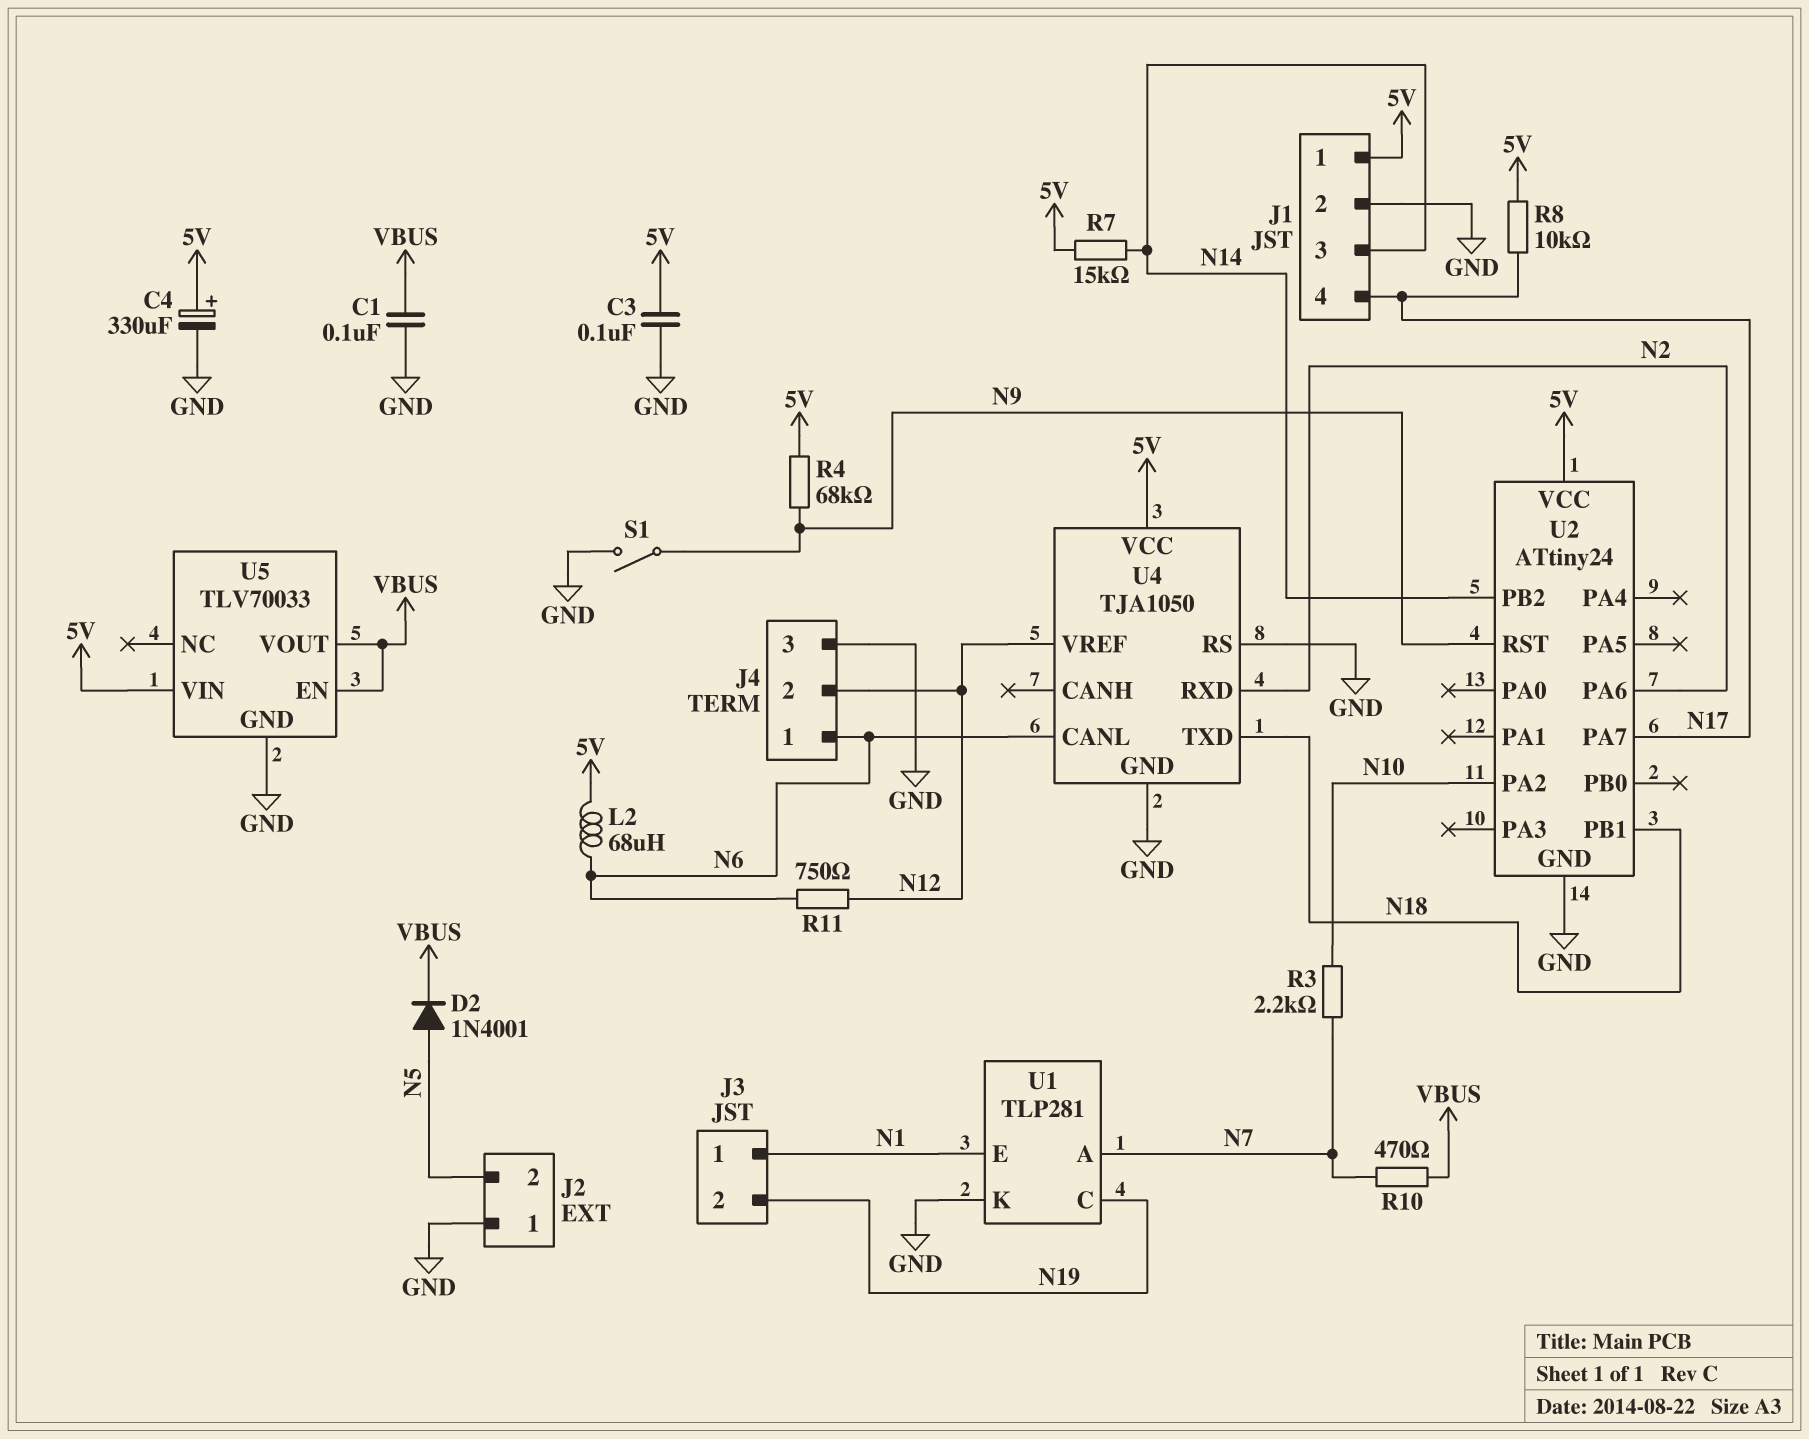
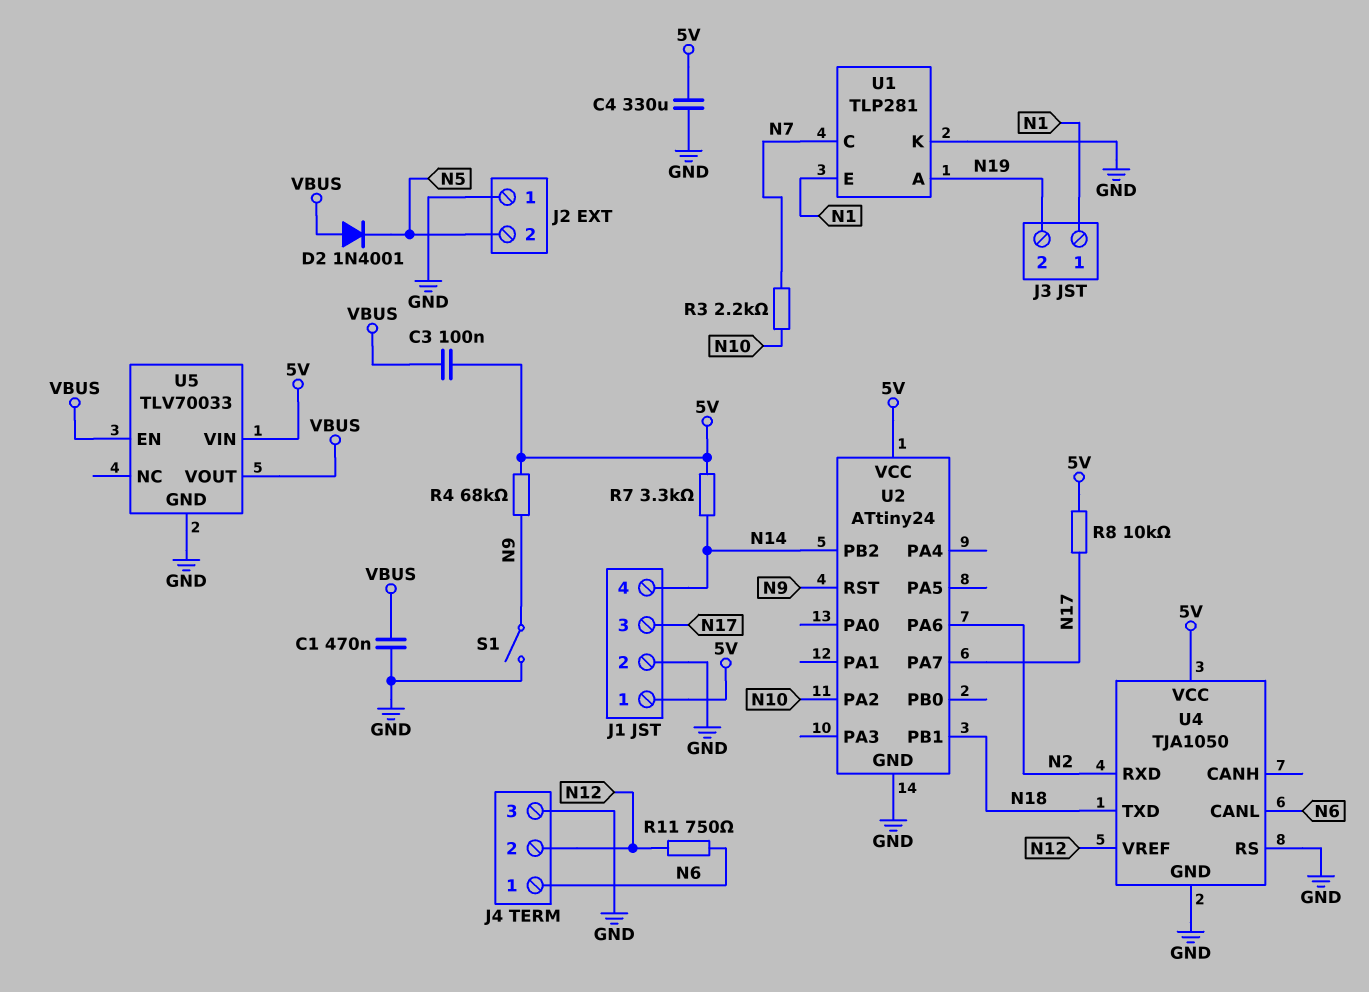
C1: 100nF (GND, VBUS) -> 470nF (GND, VBUS)
C3: 100nF (5V, GND) -> 100nF (5V, VBUS)
C4: 330uF (plus 5V, minus GND) -> 330uF (5V, GND)
D2: diode 1N4001 (A N5, K VBUS) -> diode 1N4001 (A VBUS, K N5)
J1 pin 3: N14 -> N17
J1 pin 4: N17 -> N14
L2: 68uH (5V, N6) -> none
R7: 15k (5V, N14) -> 3.3k (5V, N14)
R10: 470 (N7, VBUS) -> none
U1 pin A: N7 -> N19
U1 pin C: N19 -> N7

